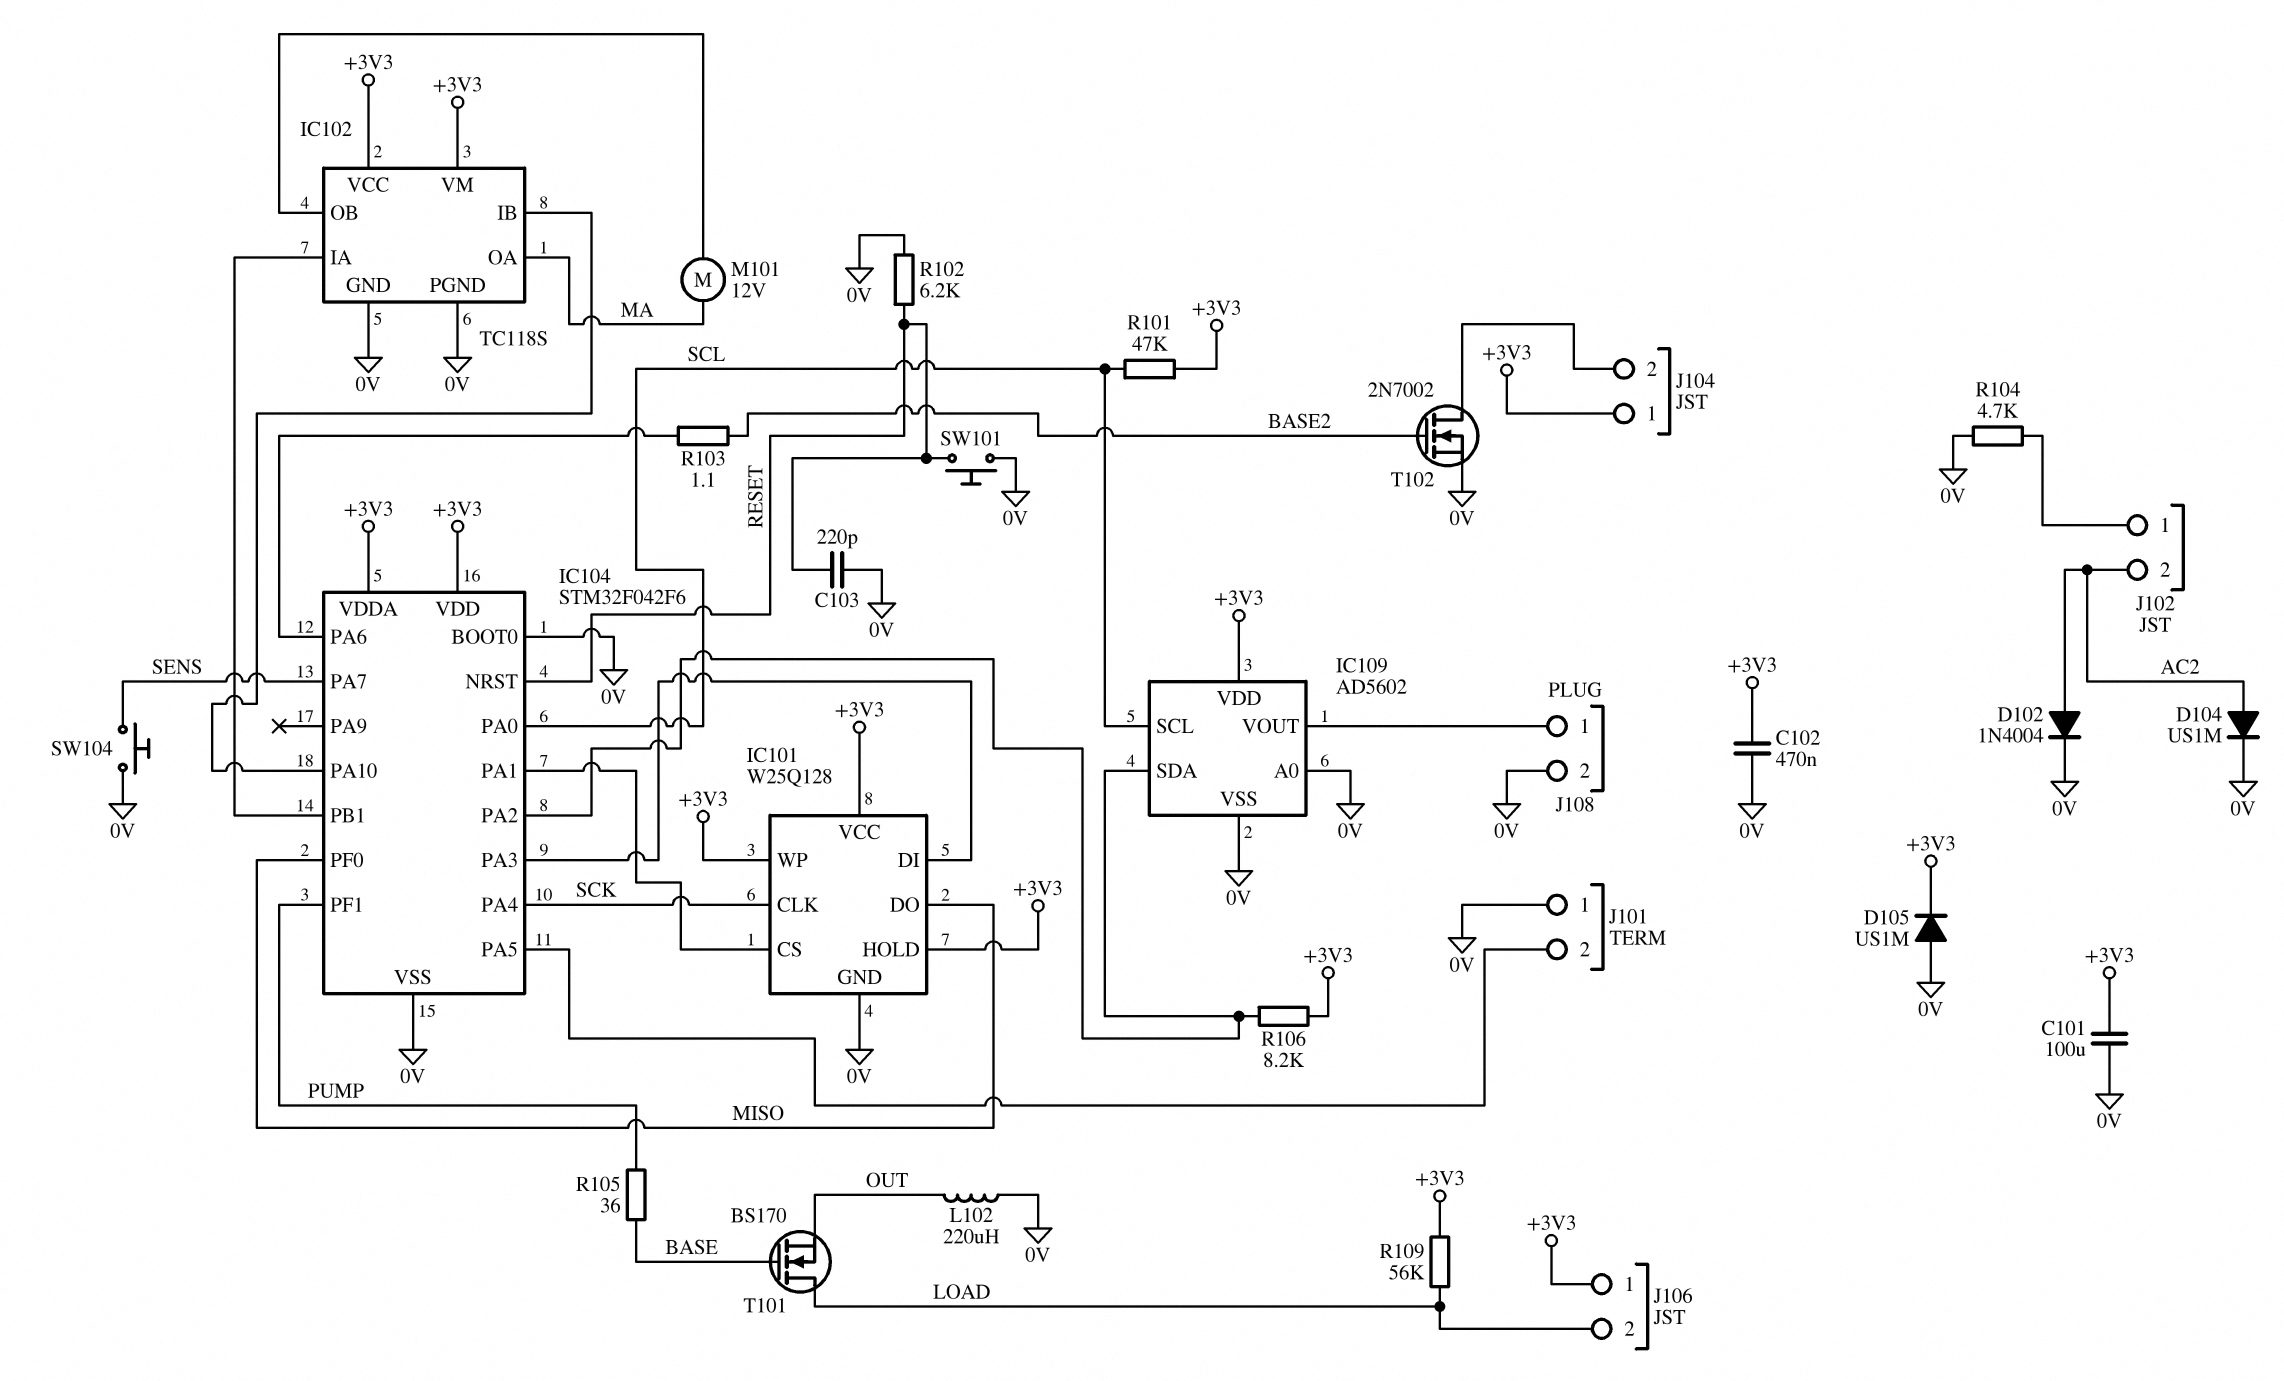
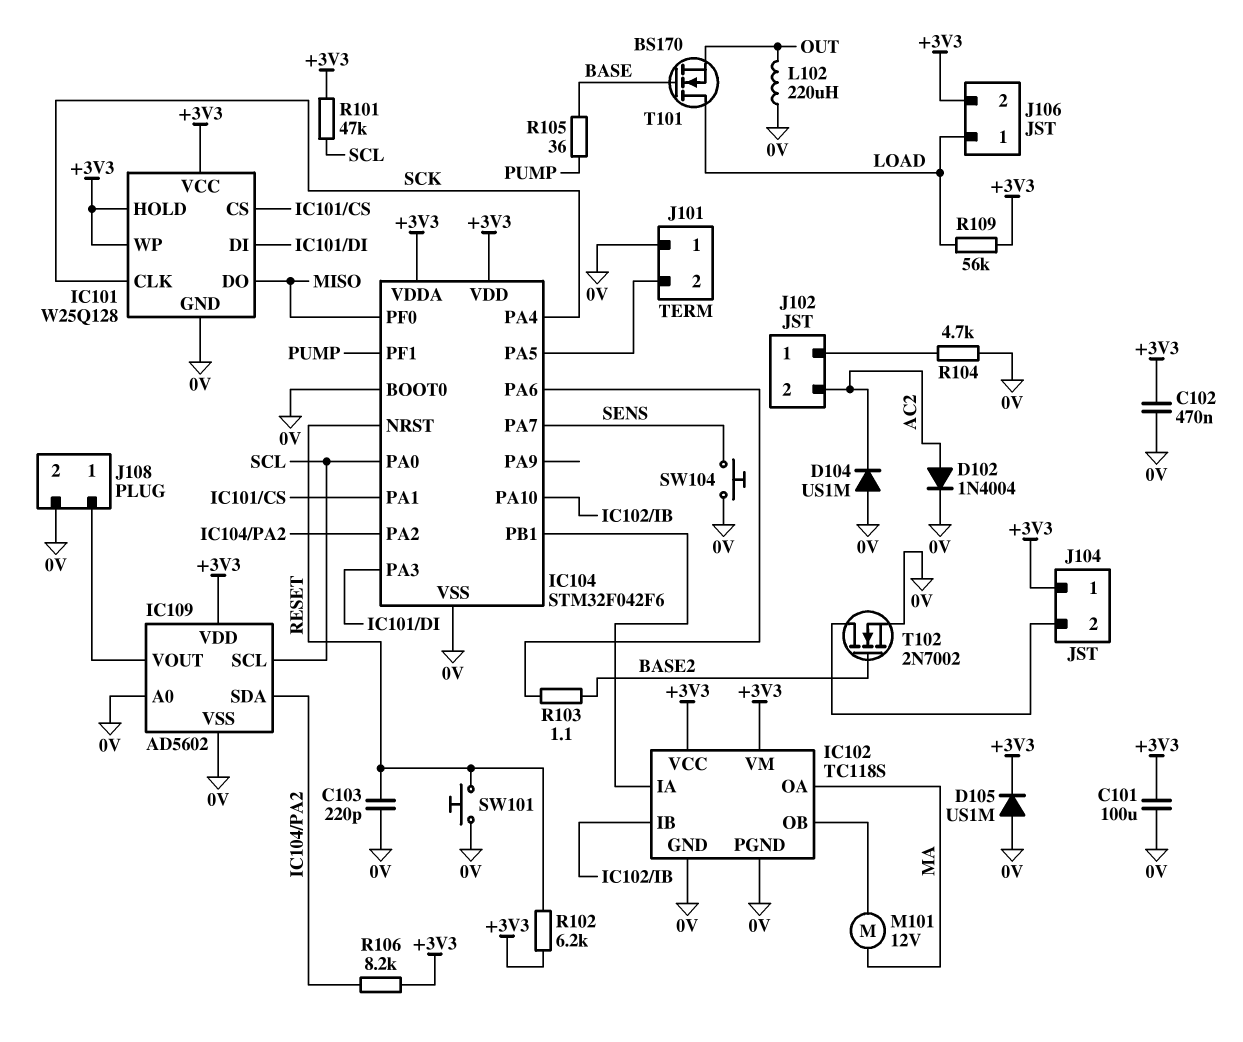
D104: diode US1M (A AC2, K 0V) -> diode US1M (A 0V, K AC2)
J106 pin 1: +3V3 -> LOAD
J106 pin 2: LOAD -> +3V3
R102: 6.2k (0V, RESET) -> 6.2k (+3V3, RESET)

